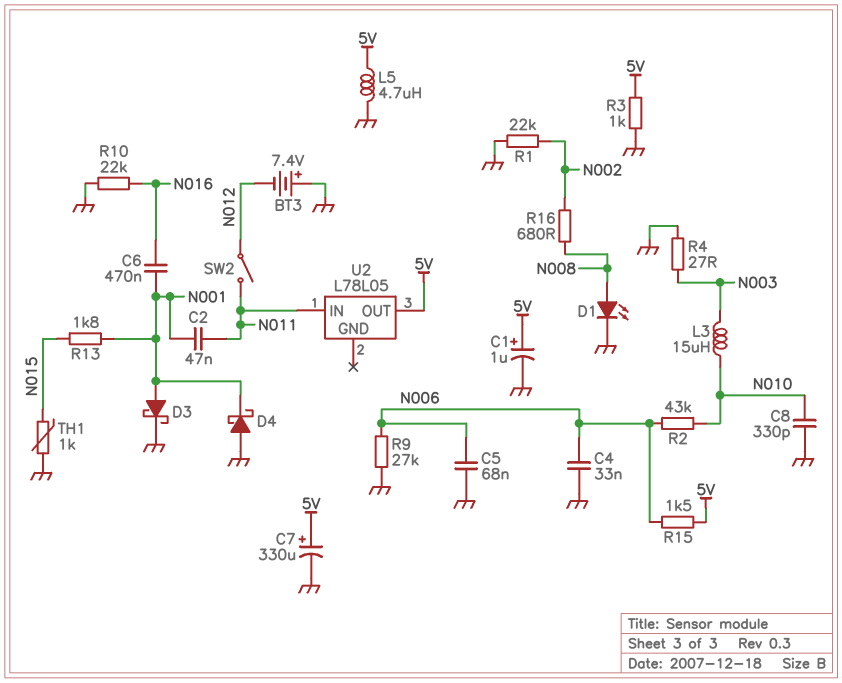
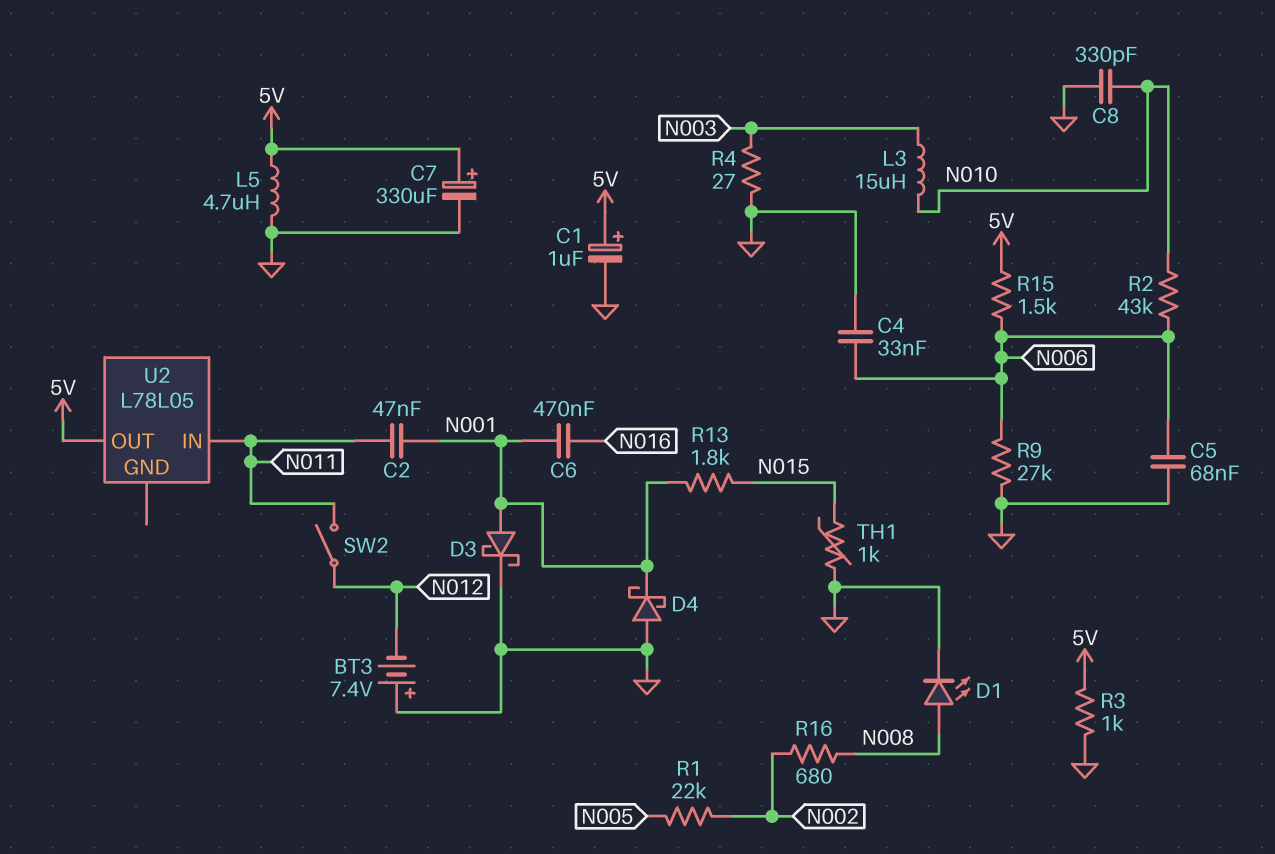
R1: 22k (GND, N002) -> 22k (N002, N005)
R10: 22k (GND, N016) -> none

